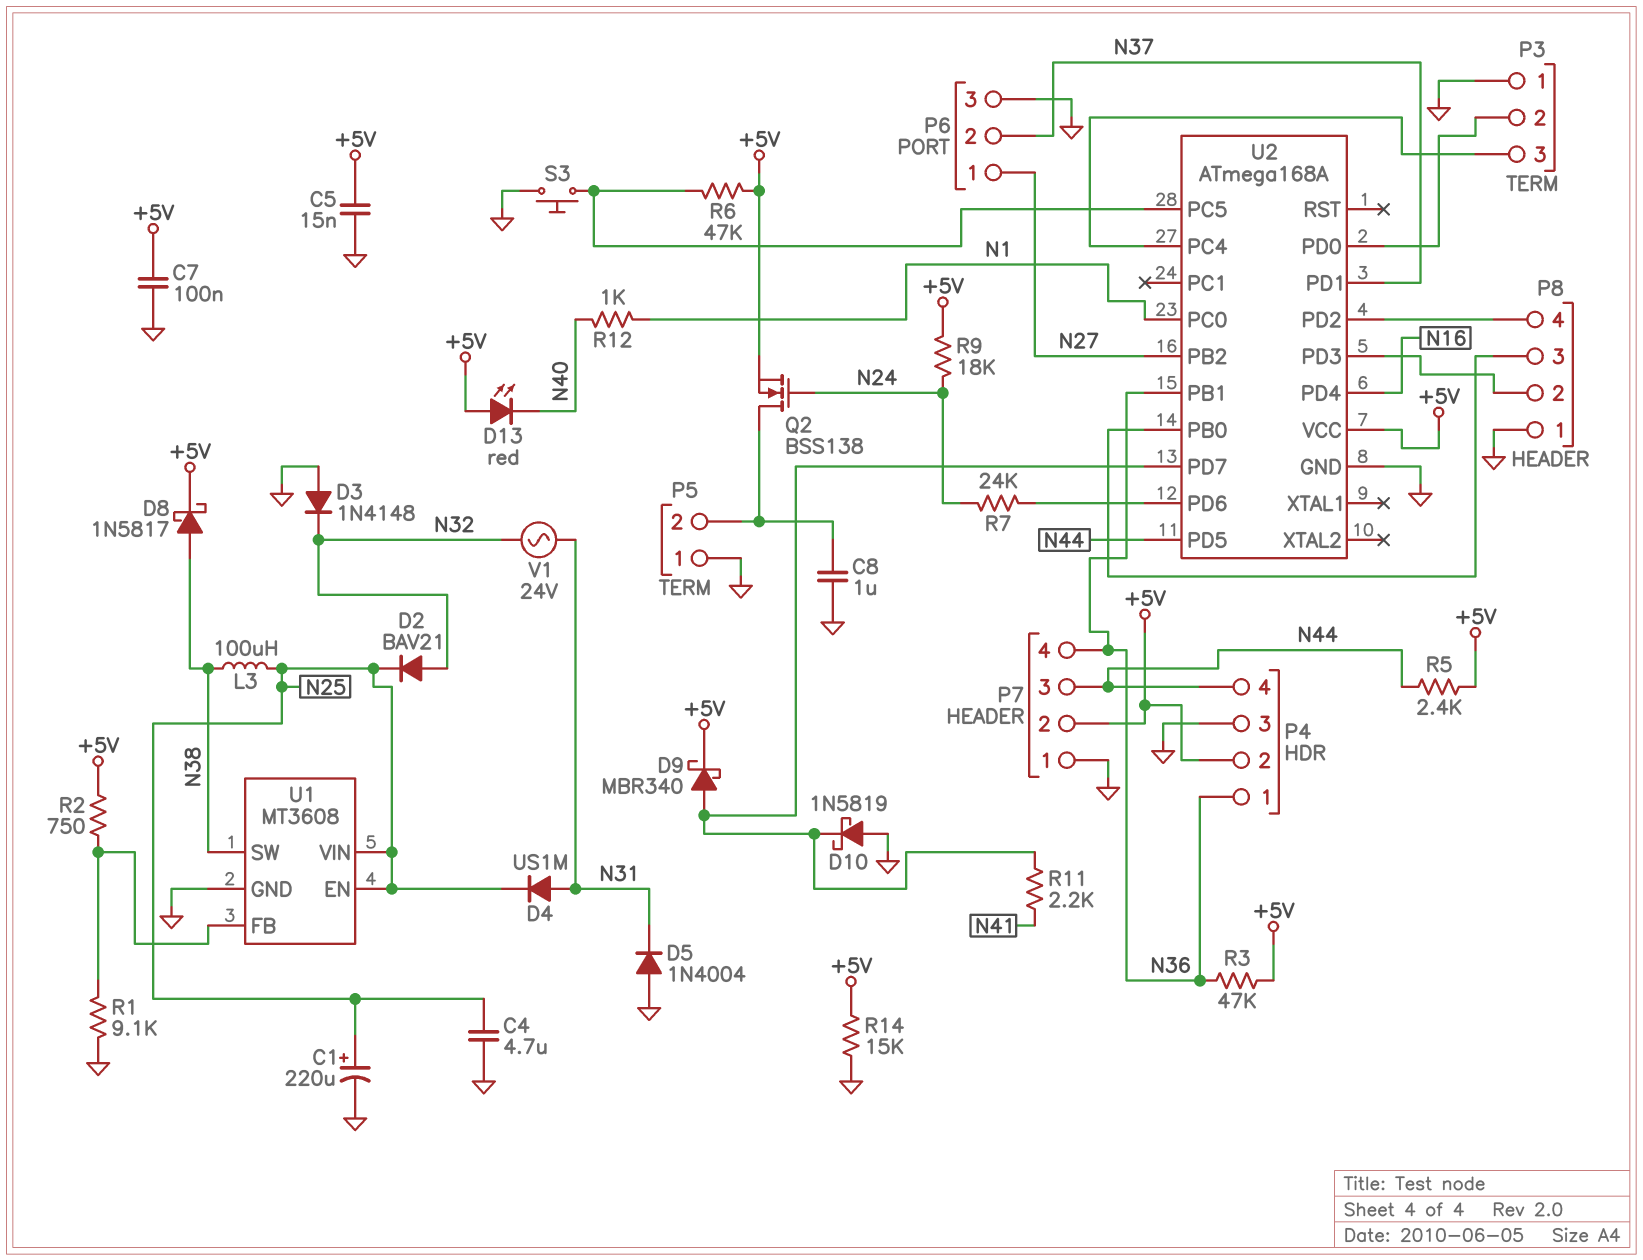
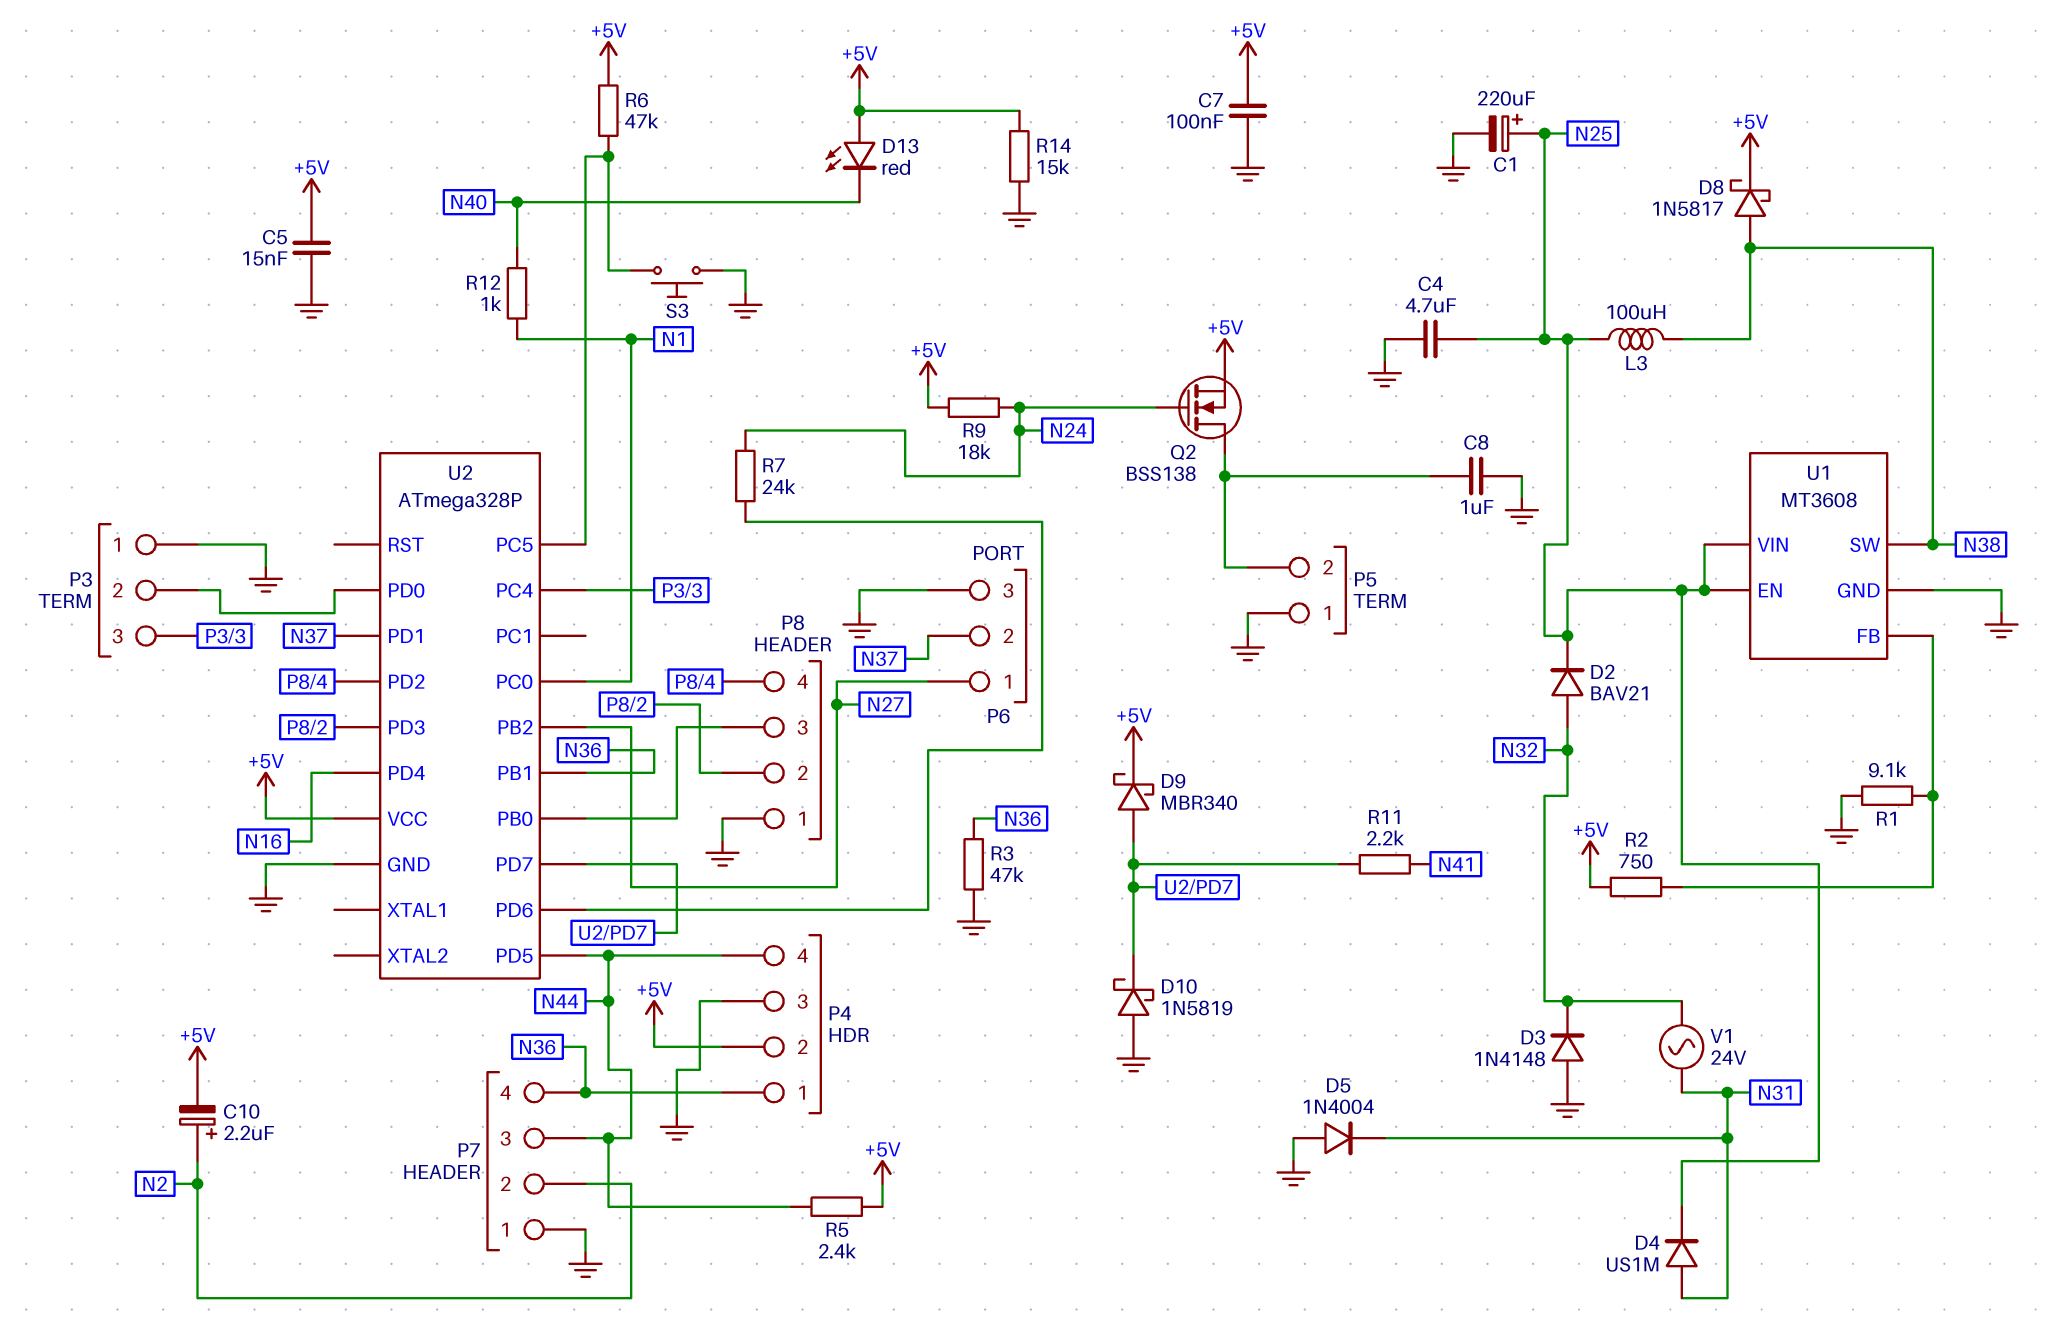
C10: none -> 2.2uF (plus N2, minus +5V)
P7 pin 2: +5V -> N2
R3: 47k (+5V, N36) -> 47k (GND, N36)
U2: ATmega168A -> ATmega328P

